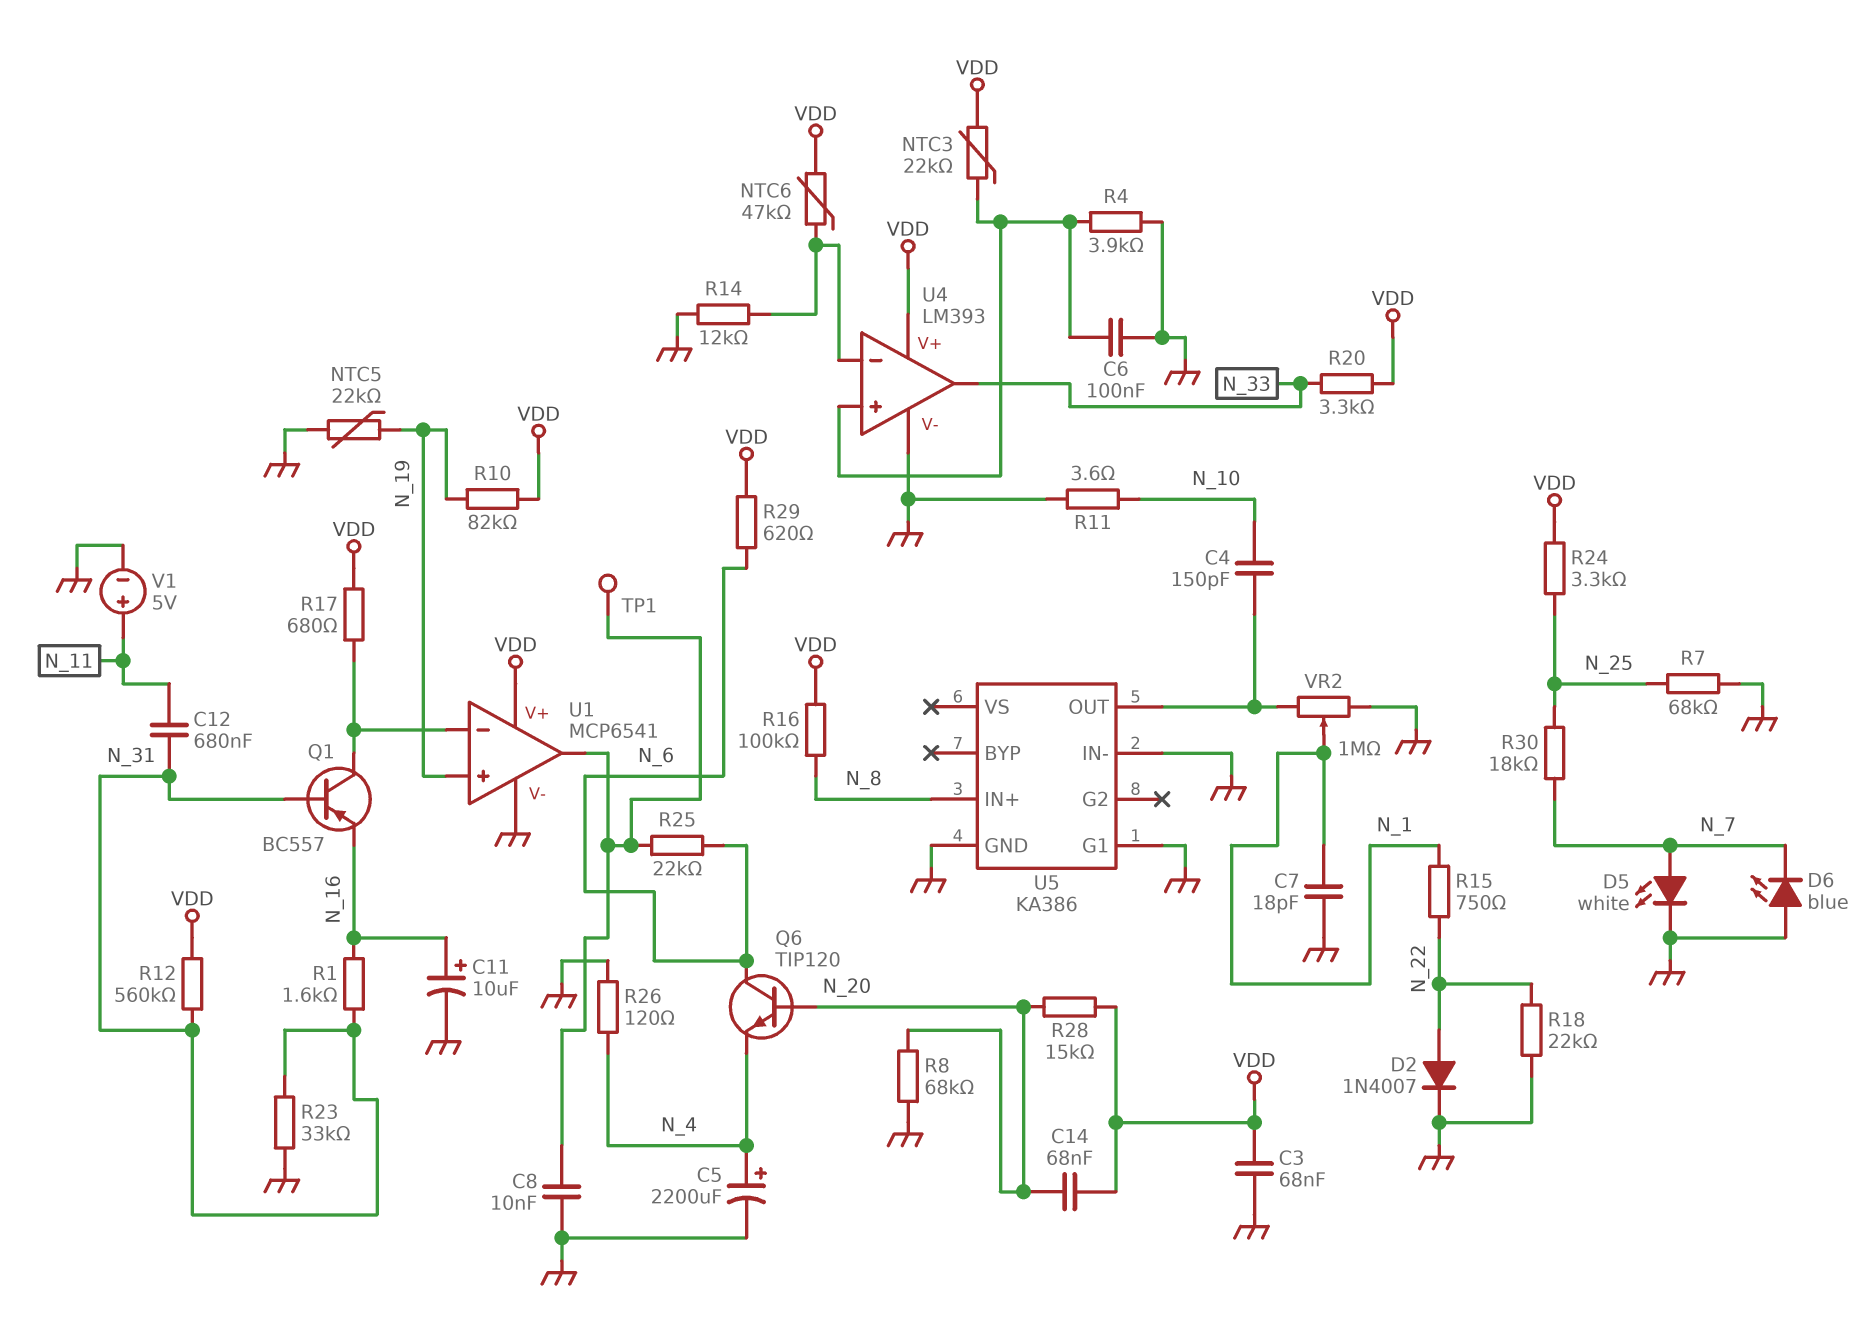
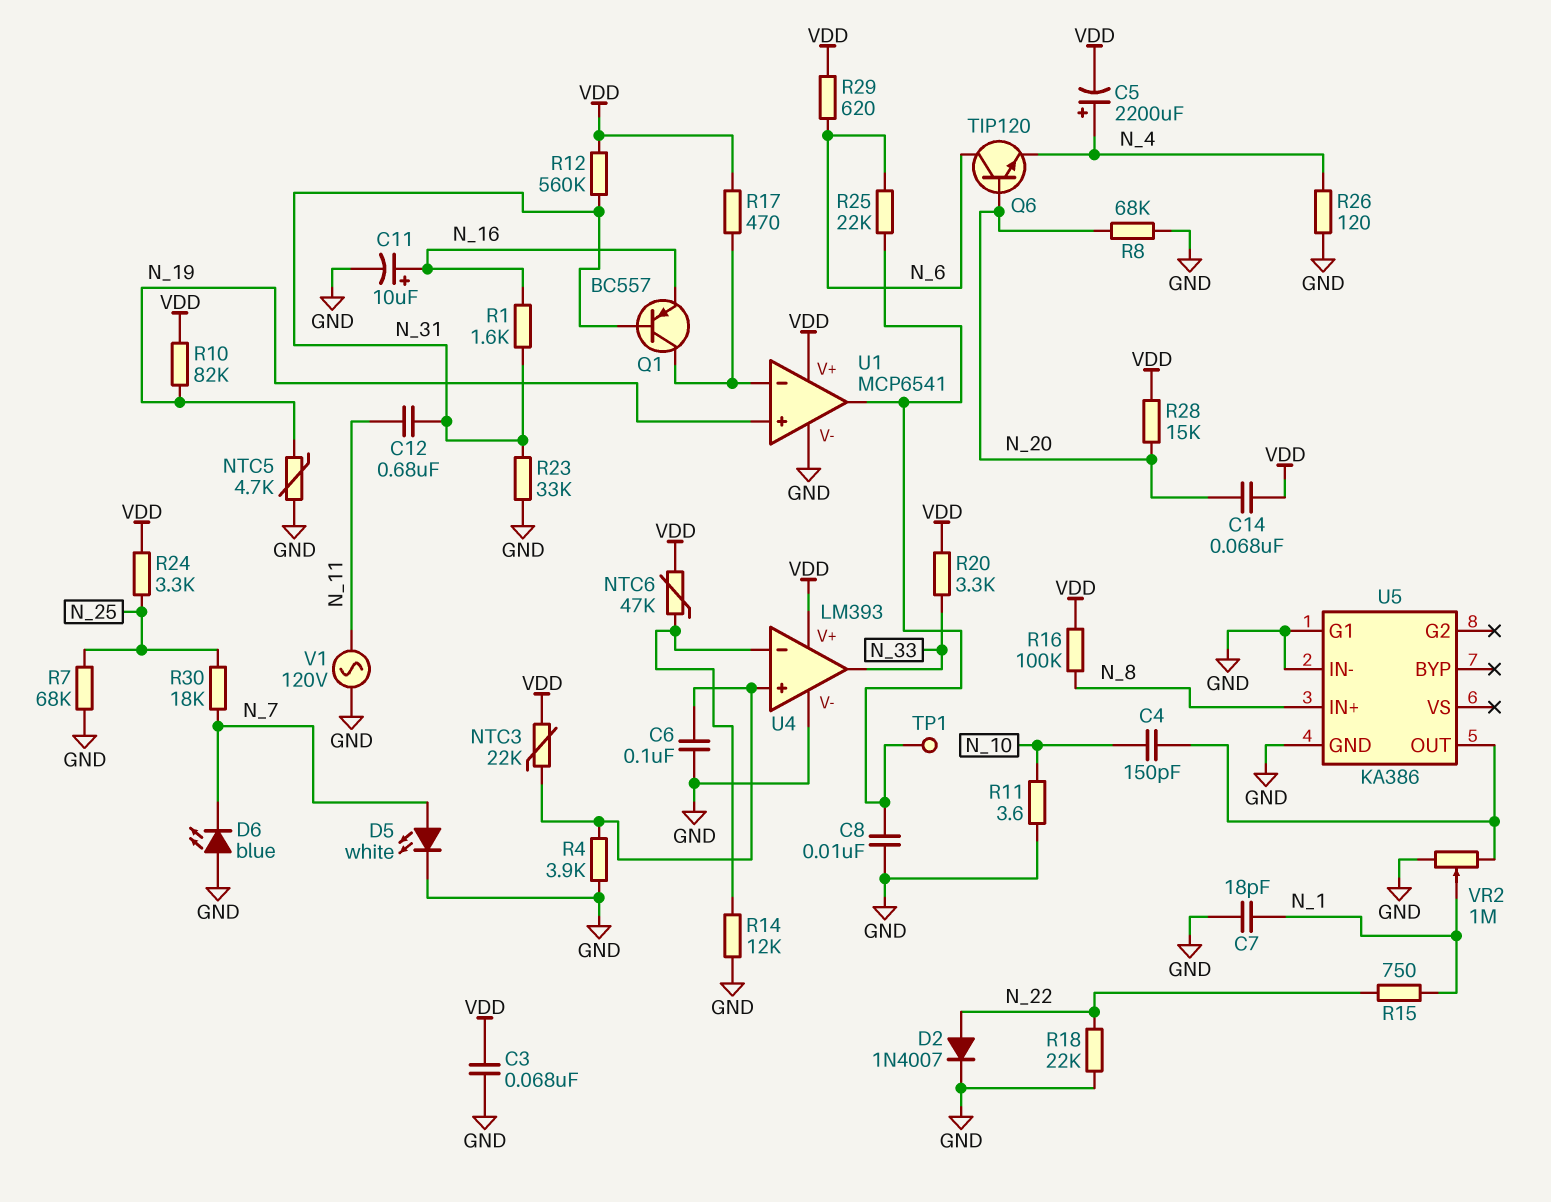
C5: 2200uF (plus N_4, minus GND) -> 2200uF (plus N_4, minus VDD)
NTC5: 22k (GND, N_19) -> 4.7k (GND, N_19)
R17: 680 (U1/in-, VDD) -> 470 (U1/in-, VDD)
V1: 5V (plus N_11, minus GND) -> AC 120V (GND, N_11)

